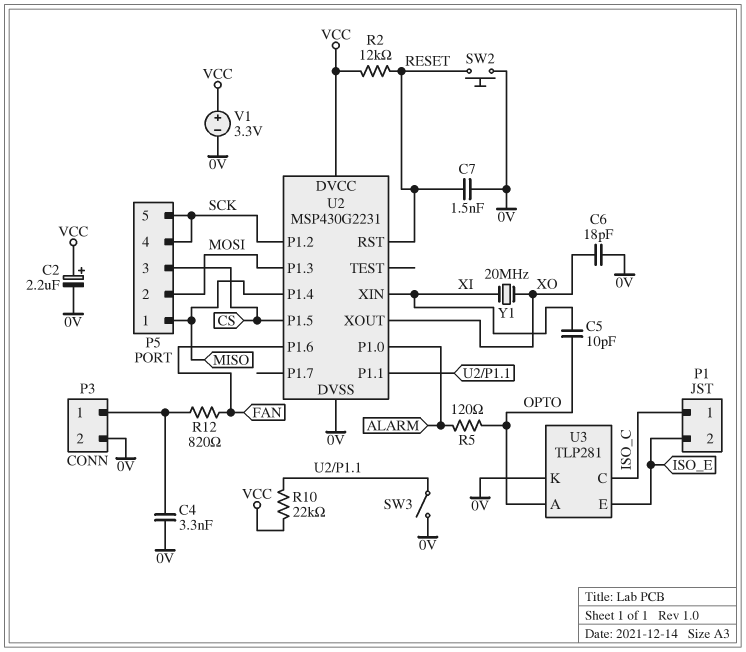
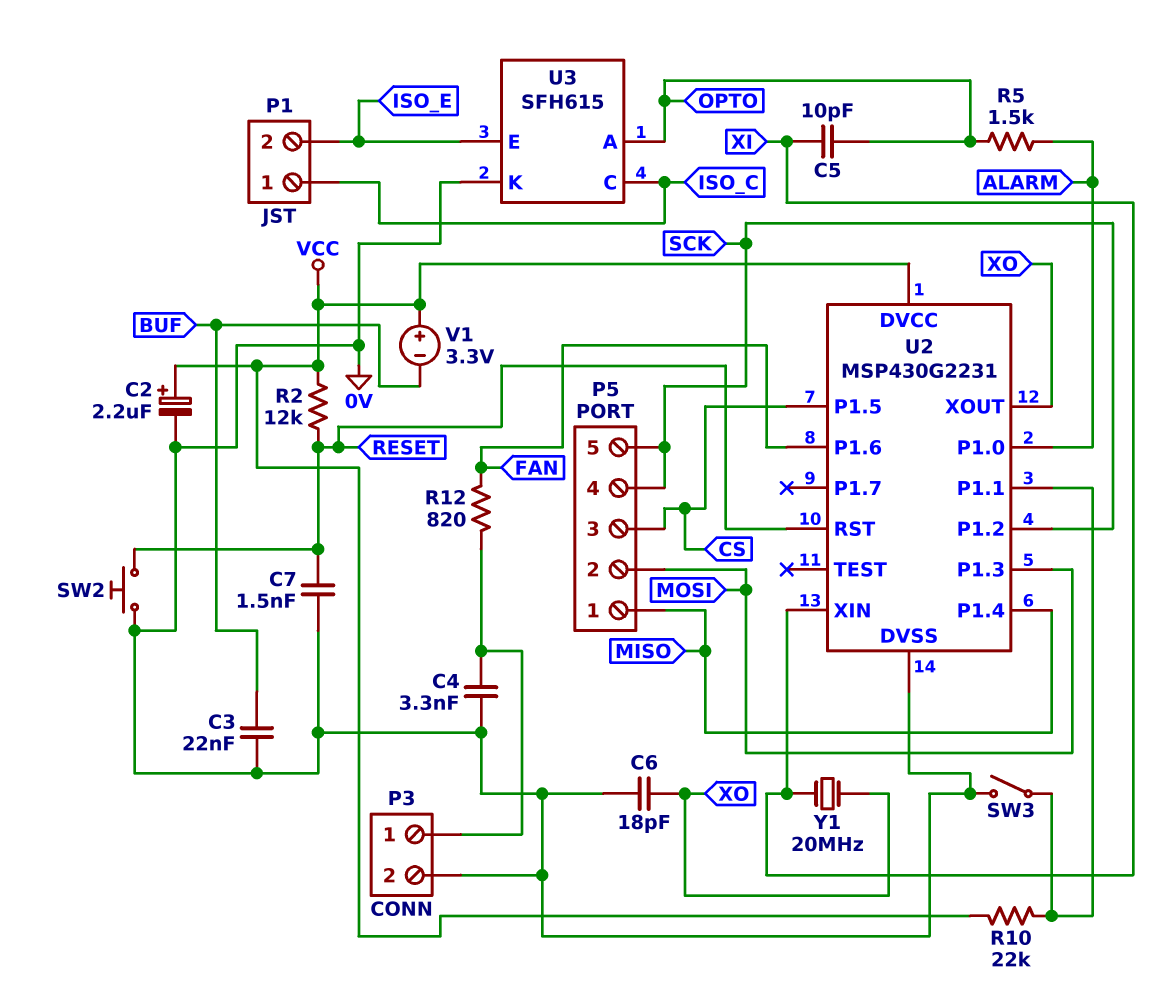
C3: none -> 22nF (0V, BUF)
R5: 120 (ALARM, OPTO) -> 1.5k (ALARM, OPTO)
U3: TLP281 -> SFH615
V1: 3.3V (plus VCC, minus 0V) -> 3.3V (plus VCC, minus BUF)

